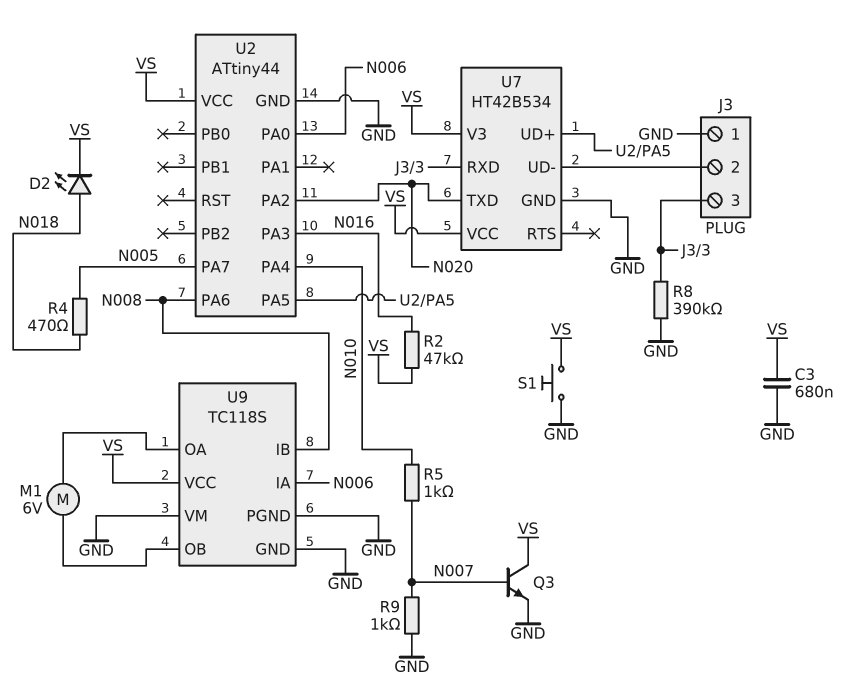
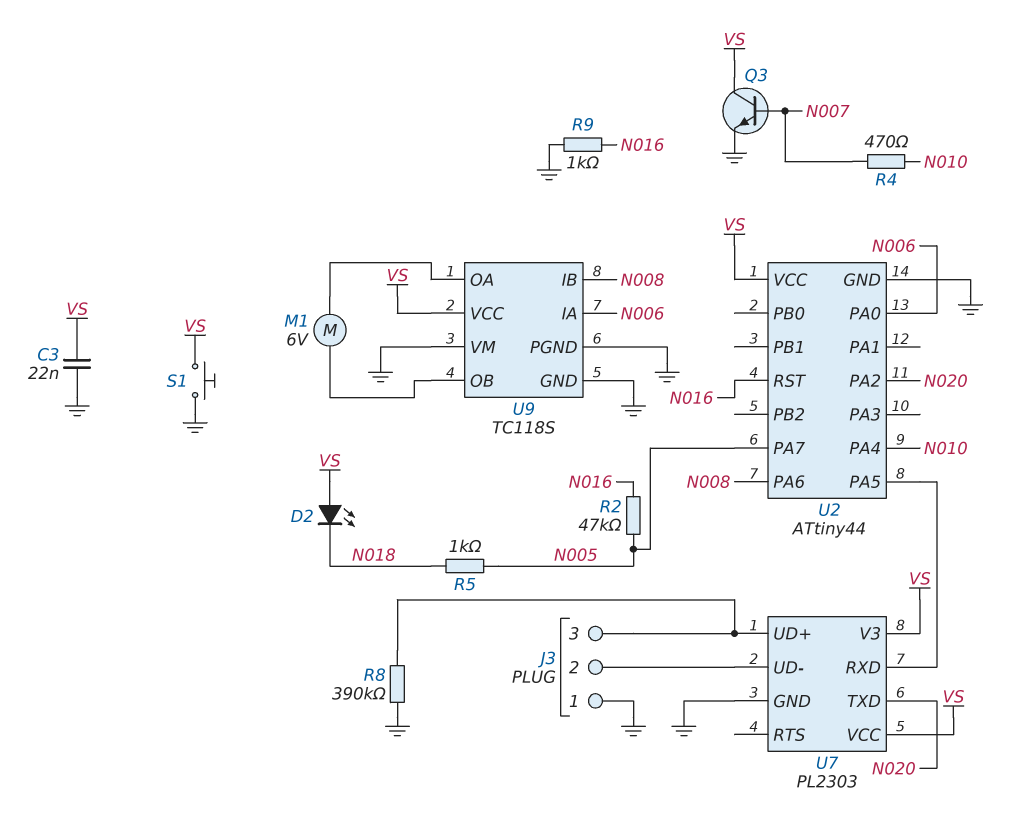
C3: 680nF (GND, VS) -> 22nF (GND, VS)
D2: LED (A N018, K VS) -> LED (A VS, K N018)
R2: 47k (N016, VS) -> 47k (N005, N016)
R4: 470 (N005, N018) -> 470 (N007, N010)
R5: 1k (N007, N010) -> 1k (N005, N018)
R9: 1k (GND, N007) -> 1k (GND, N016)
U2 pin PA3: N016 -> none
U2 pin RST: none -> N016
U7: HT42B534 -> PL2303
U7 pin RXD: J3/3 -> U2/PA5
U7 pin UD+: U2/PA5 -> J3/3

